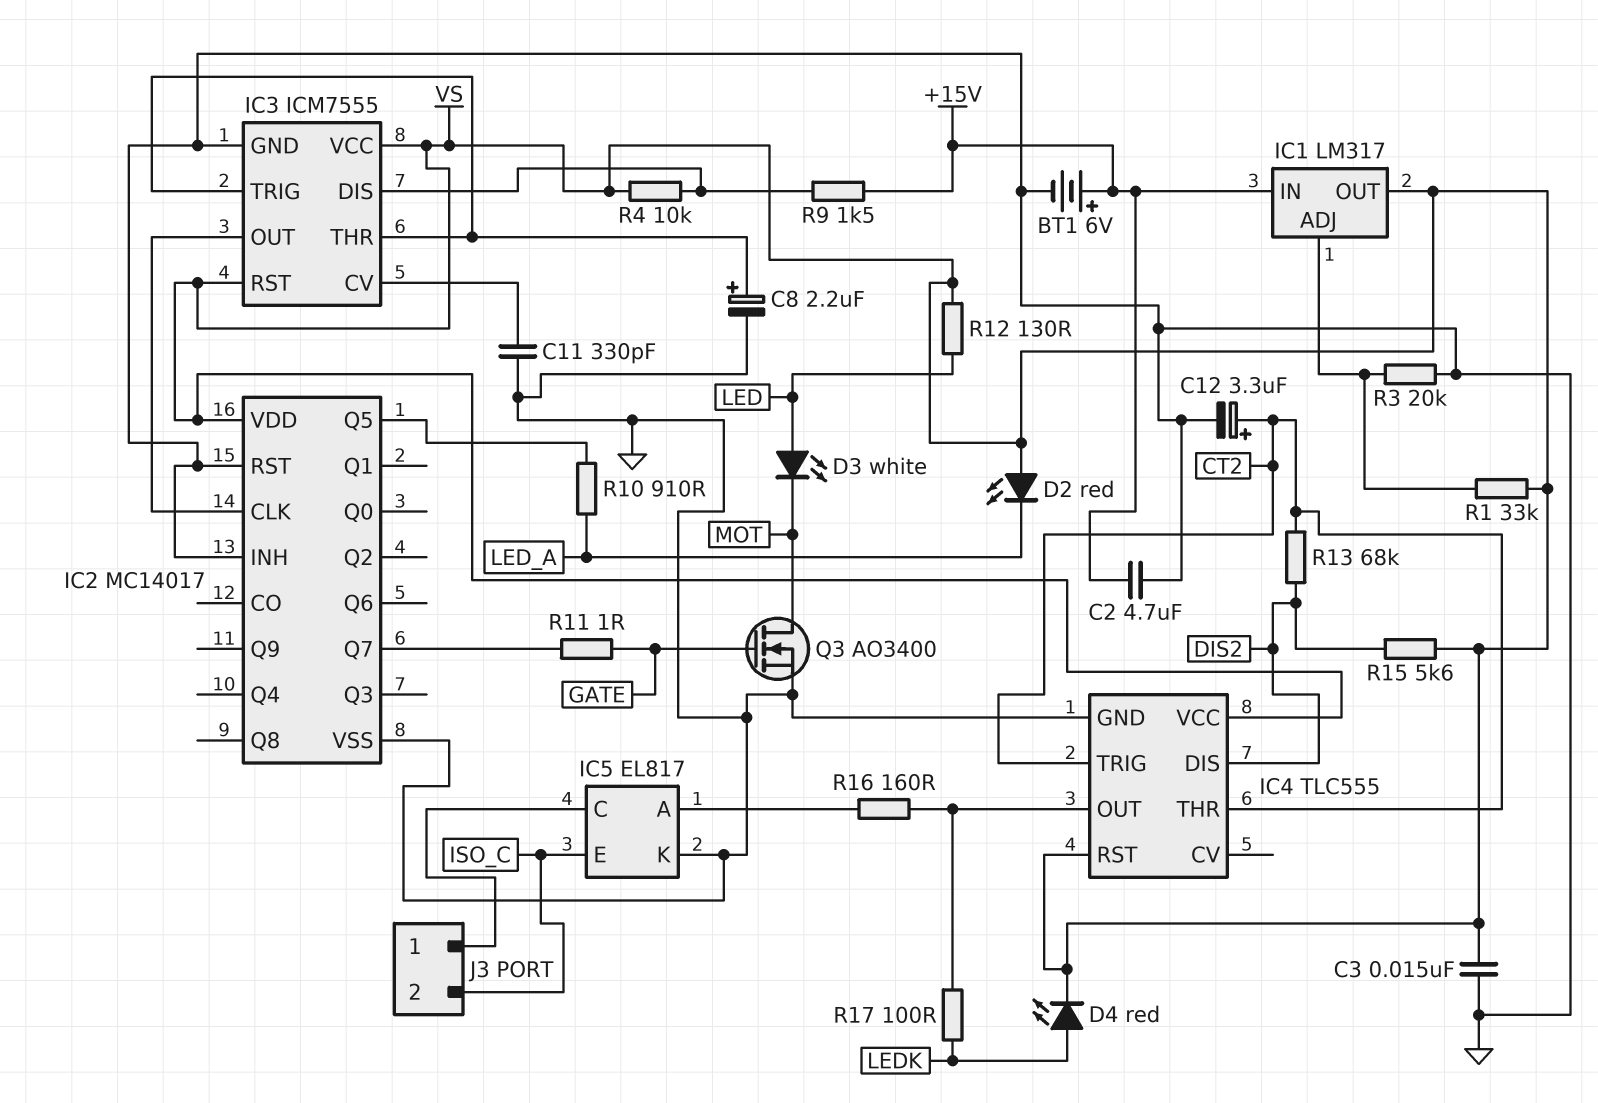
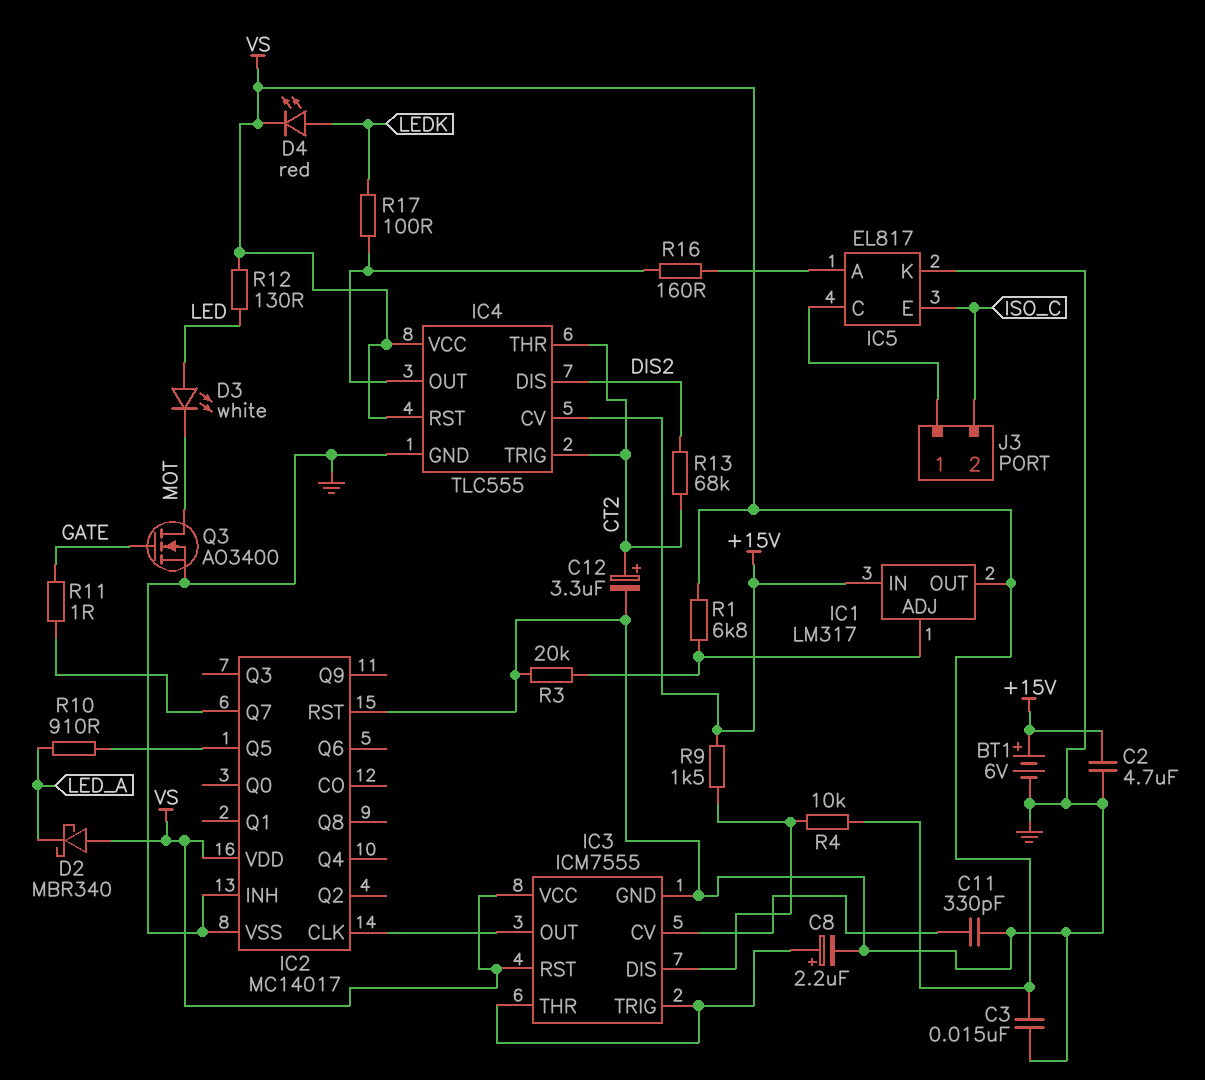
D2: LED red (A VS, K LED_A) -> schottky MBR340 (A VS, K LED_A)
IC4 pin CV: none -> +15V
R1: 33k (IC1/ADJ, VS) -> 6.8k (IC1/ADJ, VS)
R15: 5.6k (DIS2, VS) -> none

